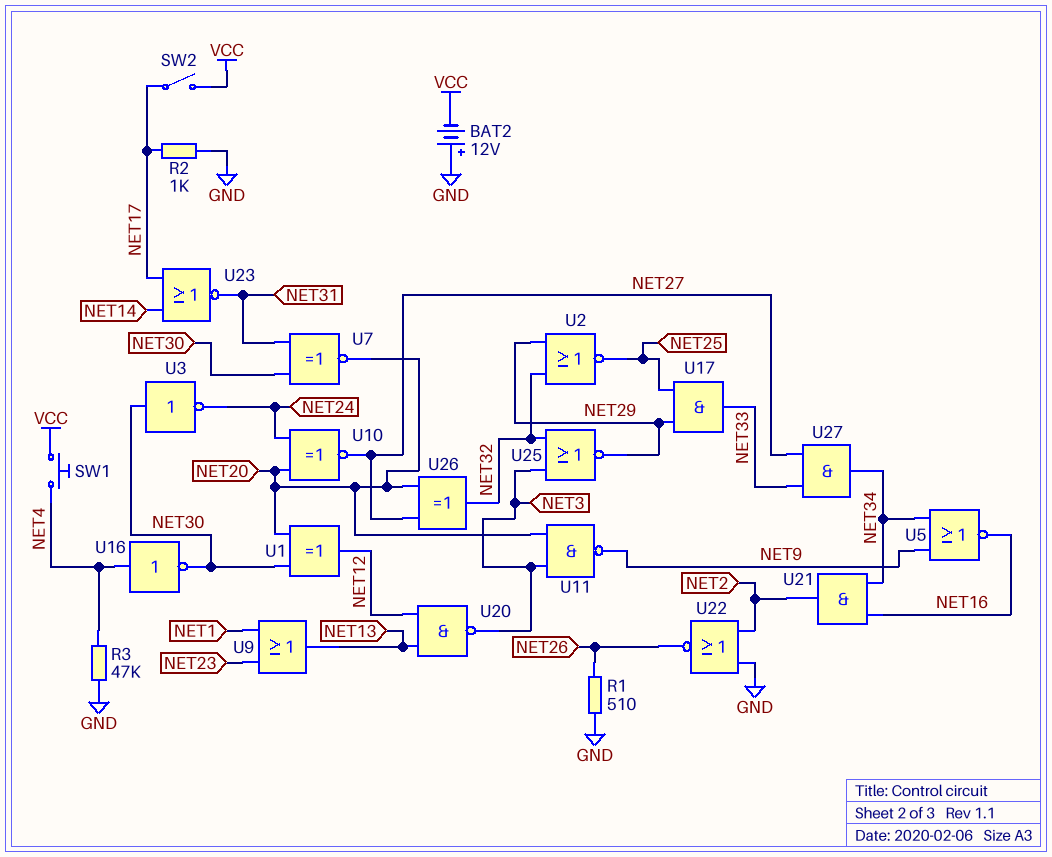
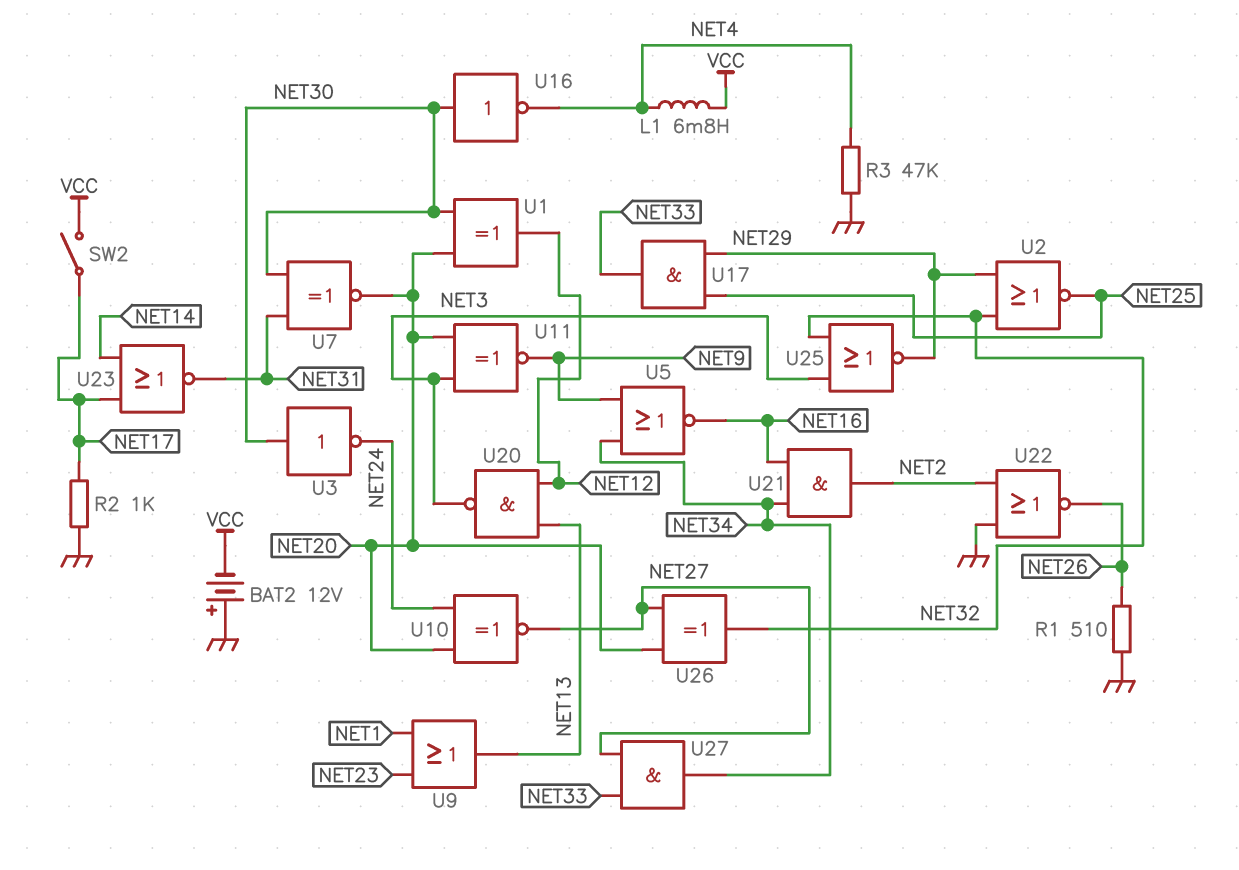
L1: none -> 6.8mH (NET4, VCC)
SW1: button (NET4, VCC) -> none
U11: NAND (in NET3, in NET20, out NET9) -> XNOR (in NET3, in NET20, out NET9)
U16: NOT (in NET4, out NET30) -> NOT (in NET30, out NET4)

